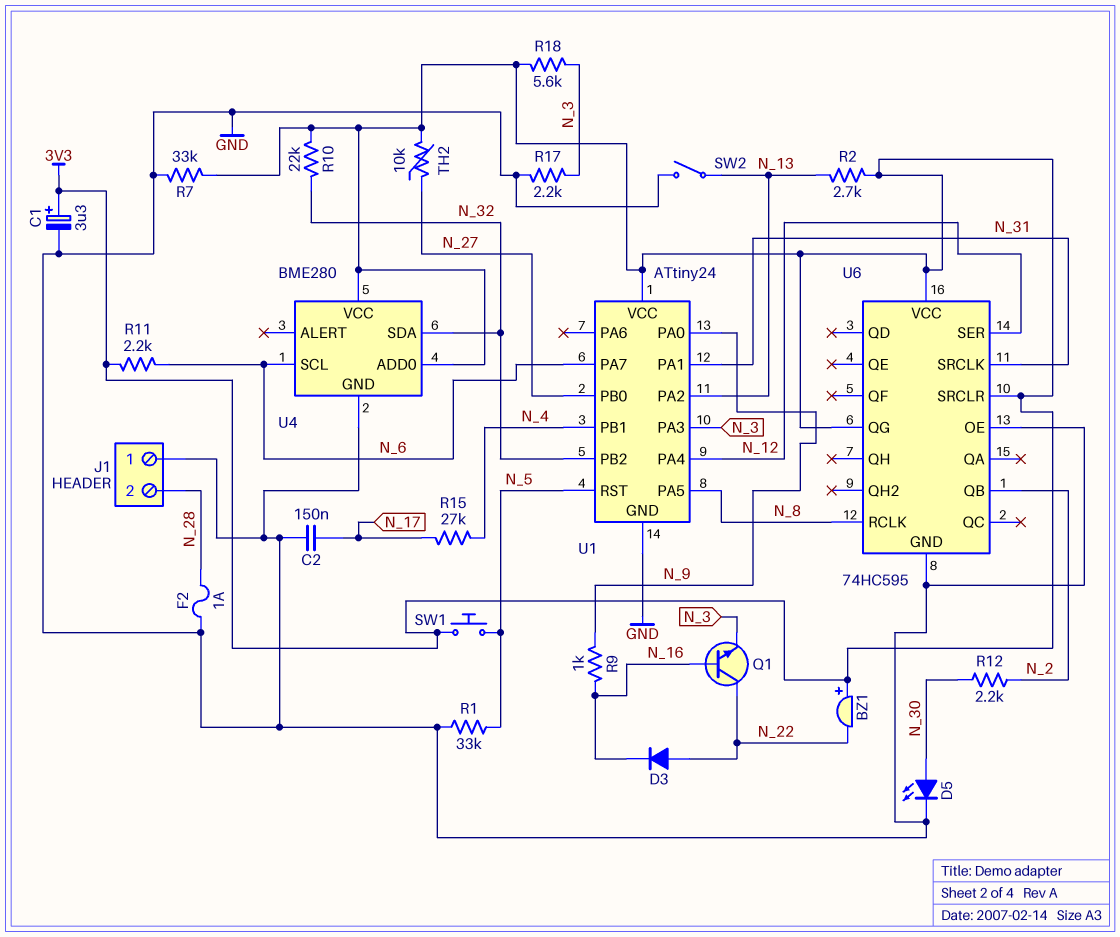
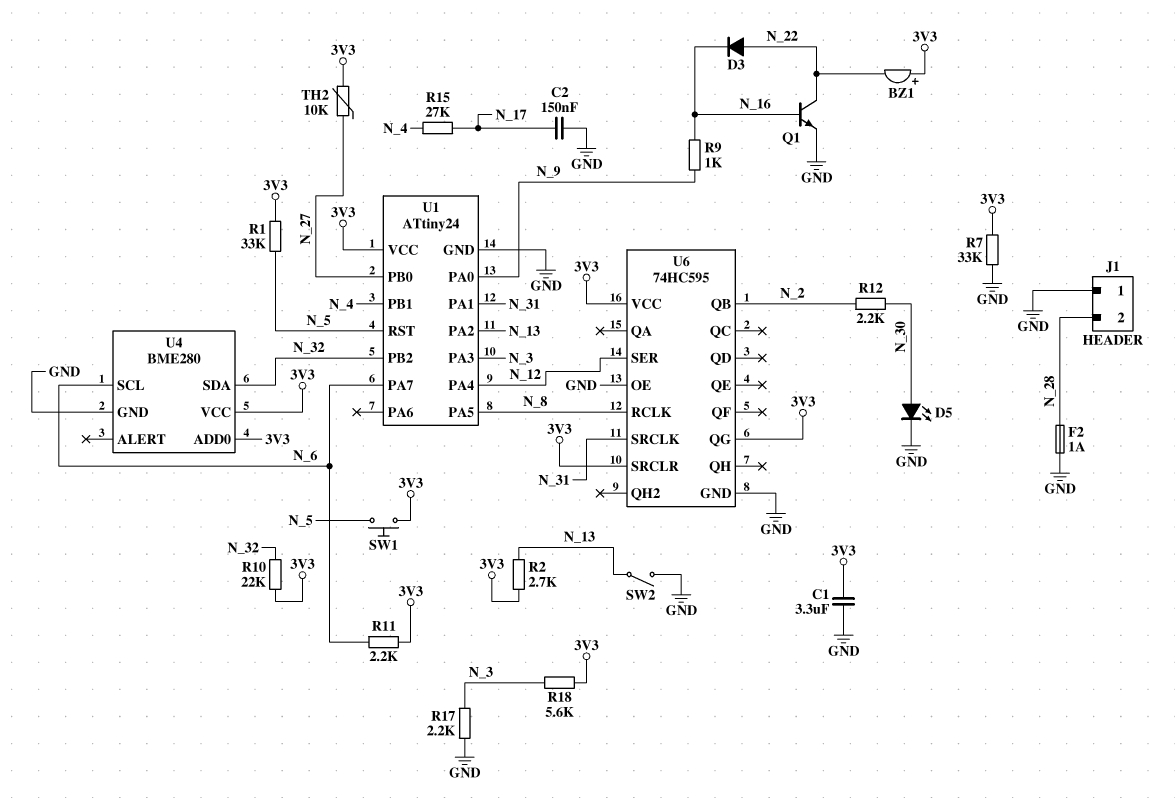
C1: 3.3uF (plus 3V3, minus GND) -> 3.3uF (3V3, GND)
Q1: NPN (B N_16, C N_22, E N_3) -> NPN (B N_16, C N_22, E GND)
R1: 33k (GND, N_5) -> 33k (3V3, N_5)

